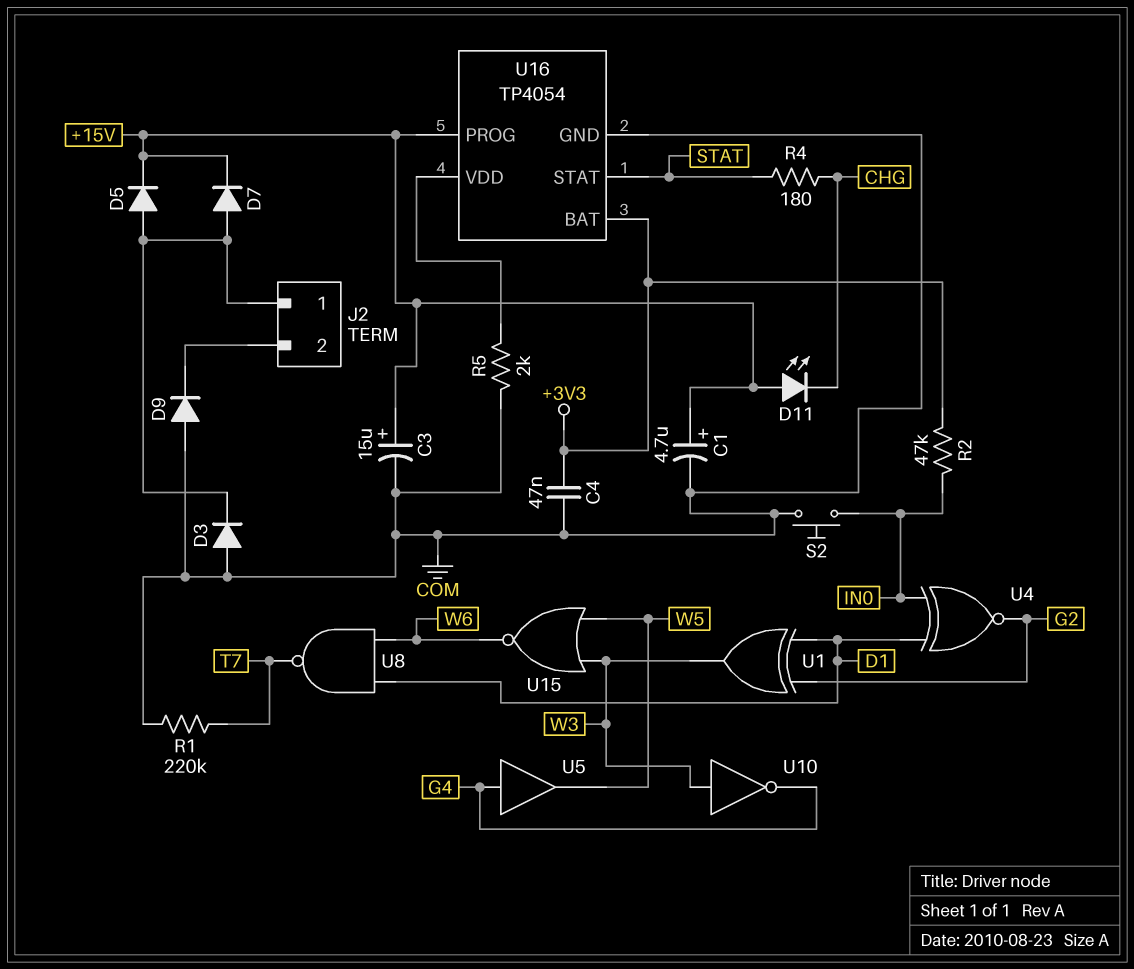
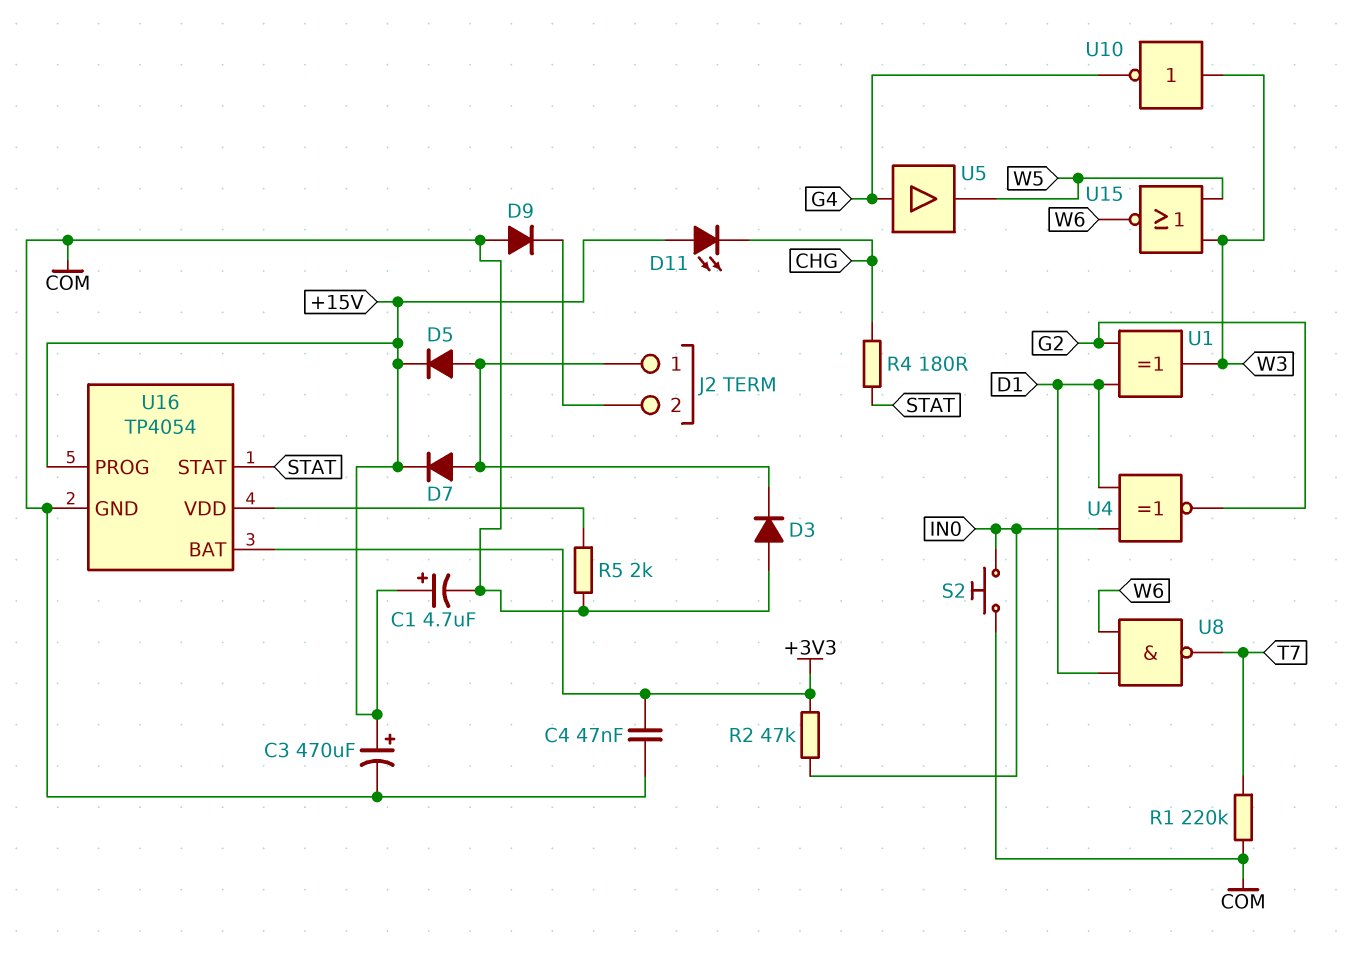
C3: 15uF (plus +15V, minus COM) -> 470uF (plus +15V, minus COM)

